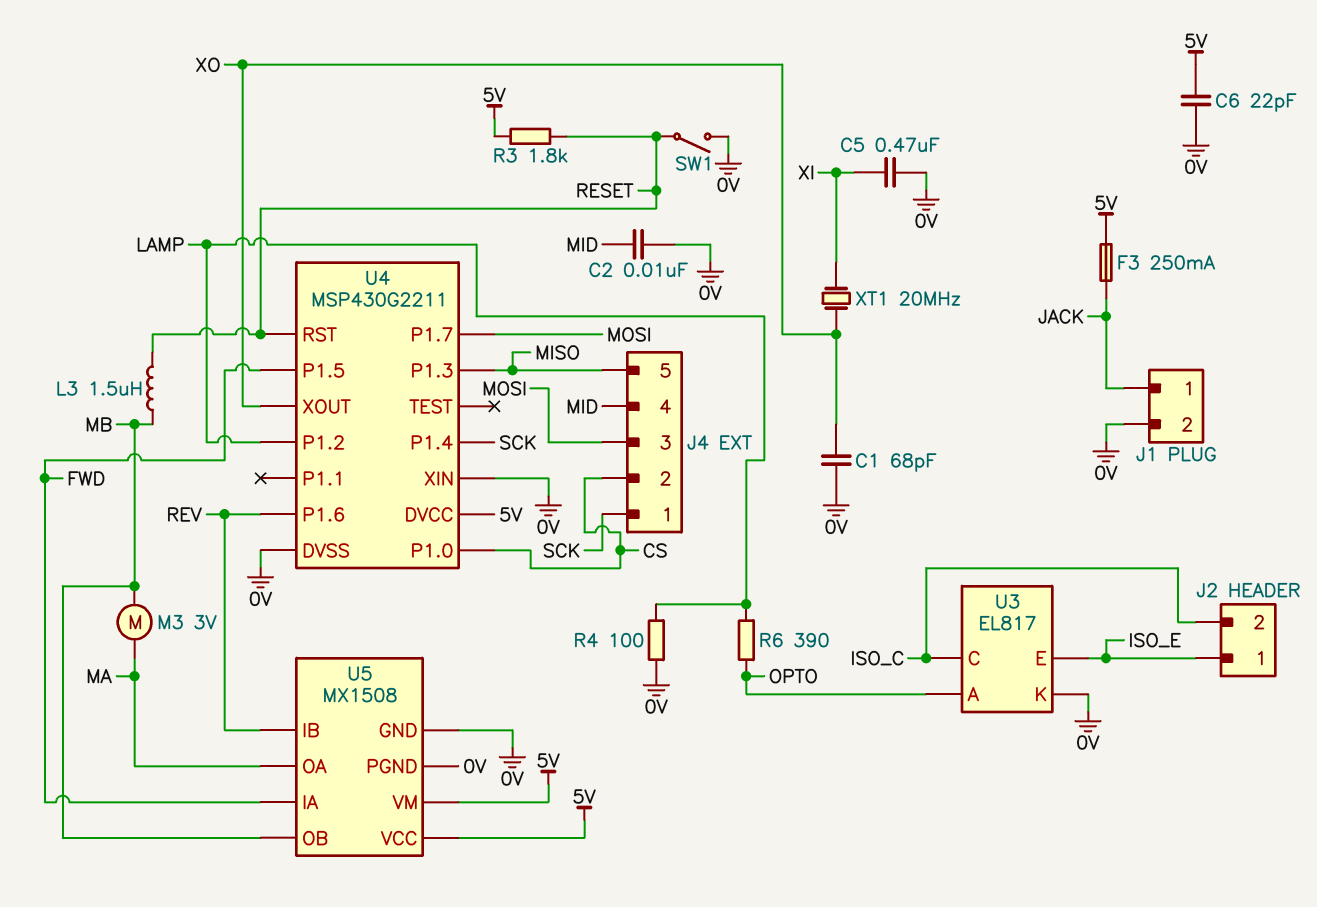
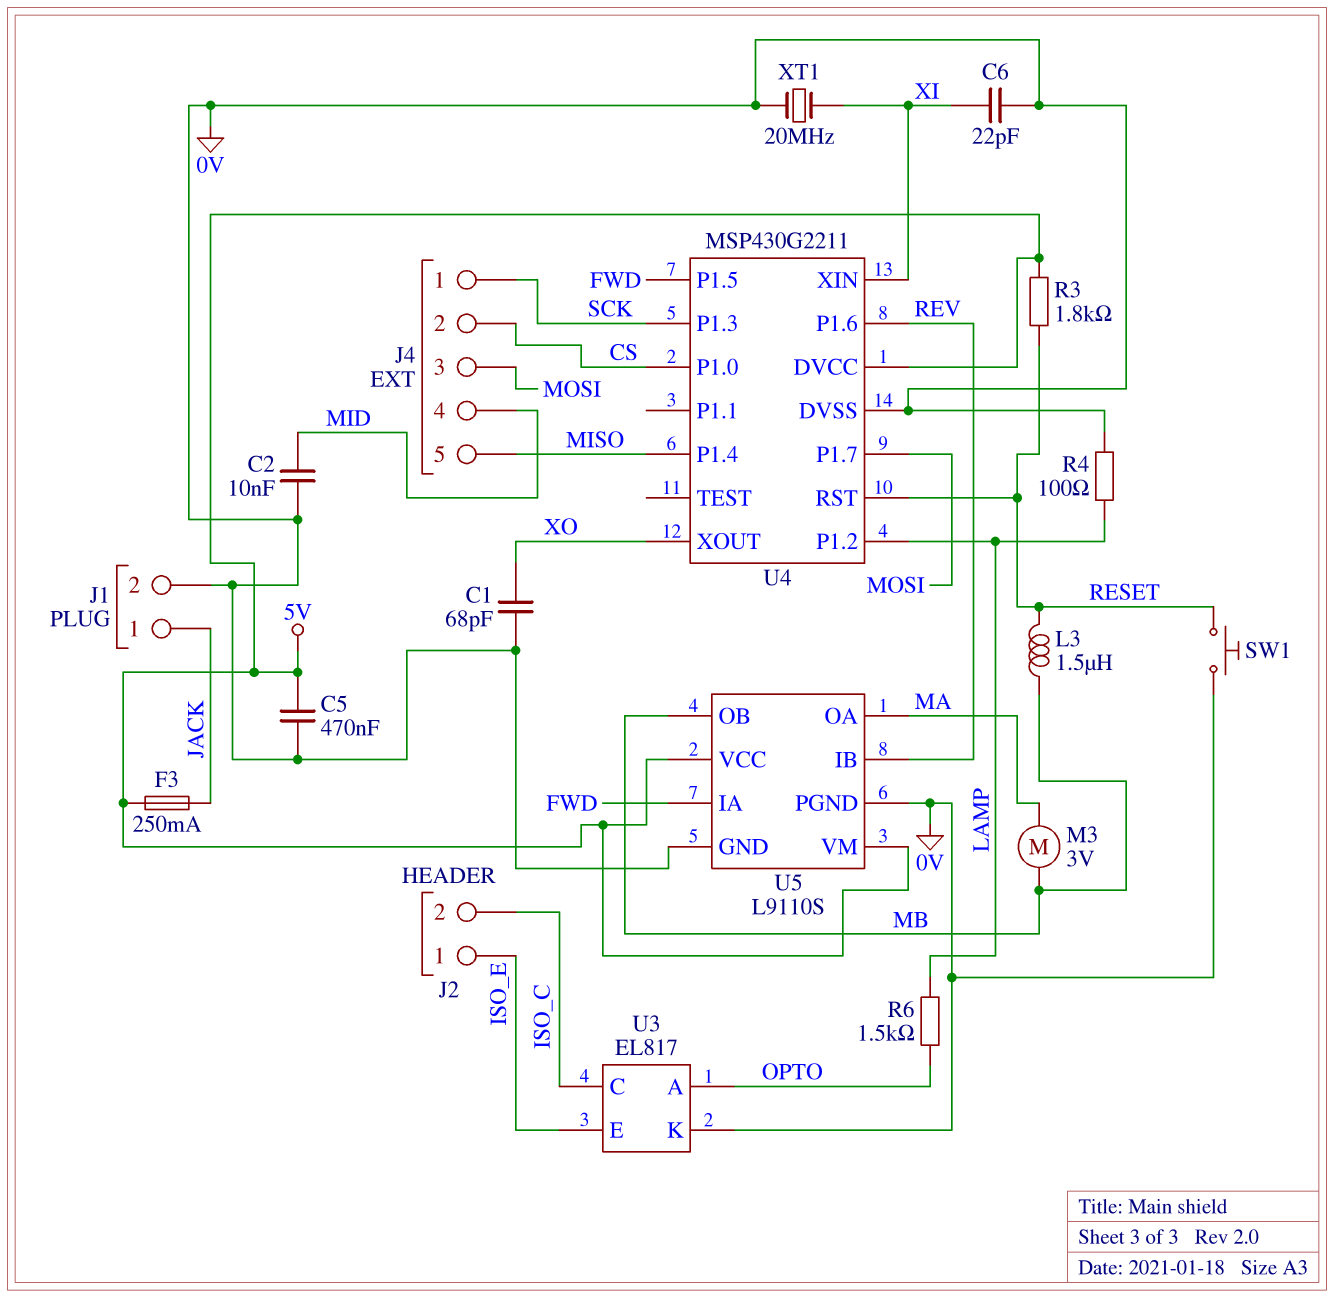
C5: 470nF (0V, XI) -> 470nF (0V, 5V)
C6: 22pF (0V, 5V) -> 22pF (0V, XI)
R6: 390 (LAMP, OPTO) -> 1.5k (LAMP, OPTO)
SW1: switch (0V, RESET) -> button (0V, RESET)
U4 pin P1.3: MISO -> SCK
U4 pin P1.4: SCK -> MISO
U4 pin XIN: 0V -> XI
U5: MX1508 -> L9110S
XT1: 20MHz (XI, XO) -> 20MHz (0V, XI)

